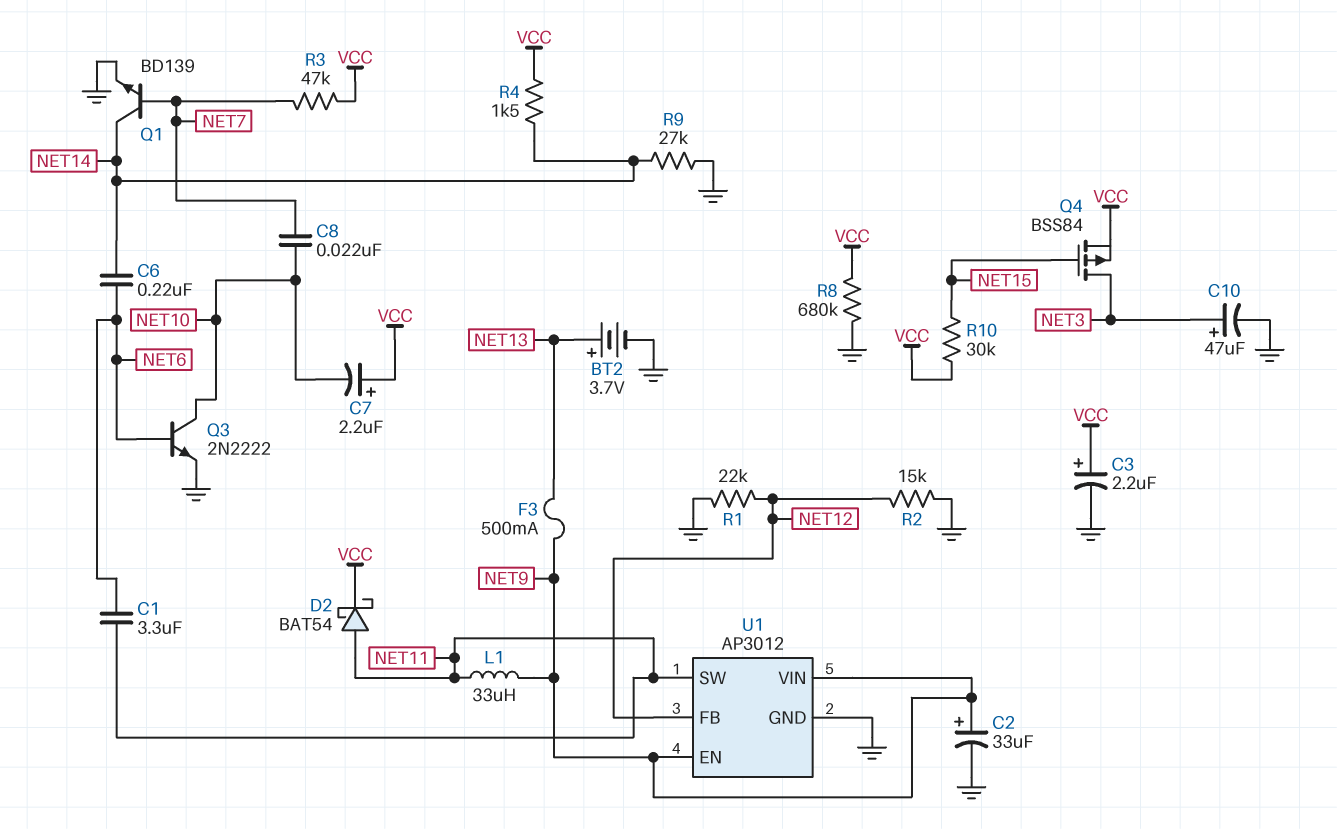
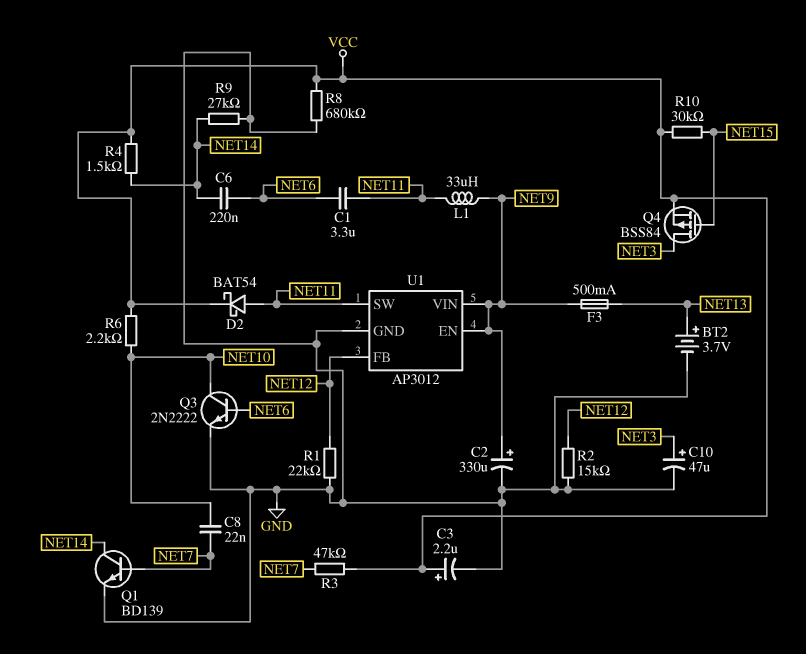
C2: 33uF (plus NET9, minus GND) -> 330uF (plus NET9, minus GND)
C7: 2.2uF (plus VCC, minus NET10) -> none
R6: none -> 2.2k (NET10, VCC)

